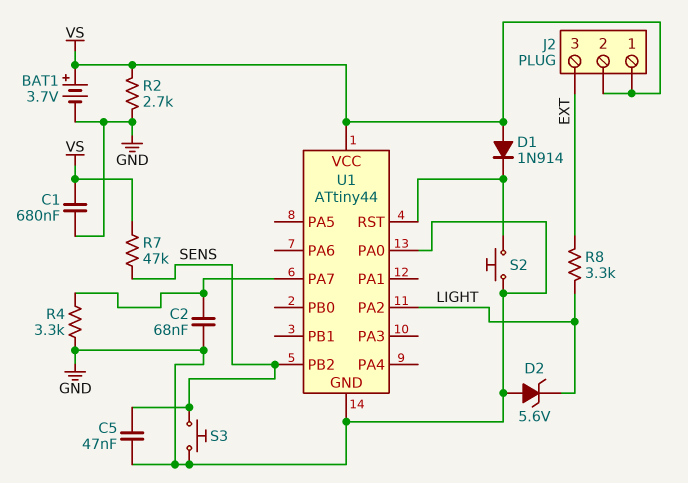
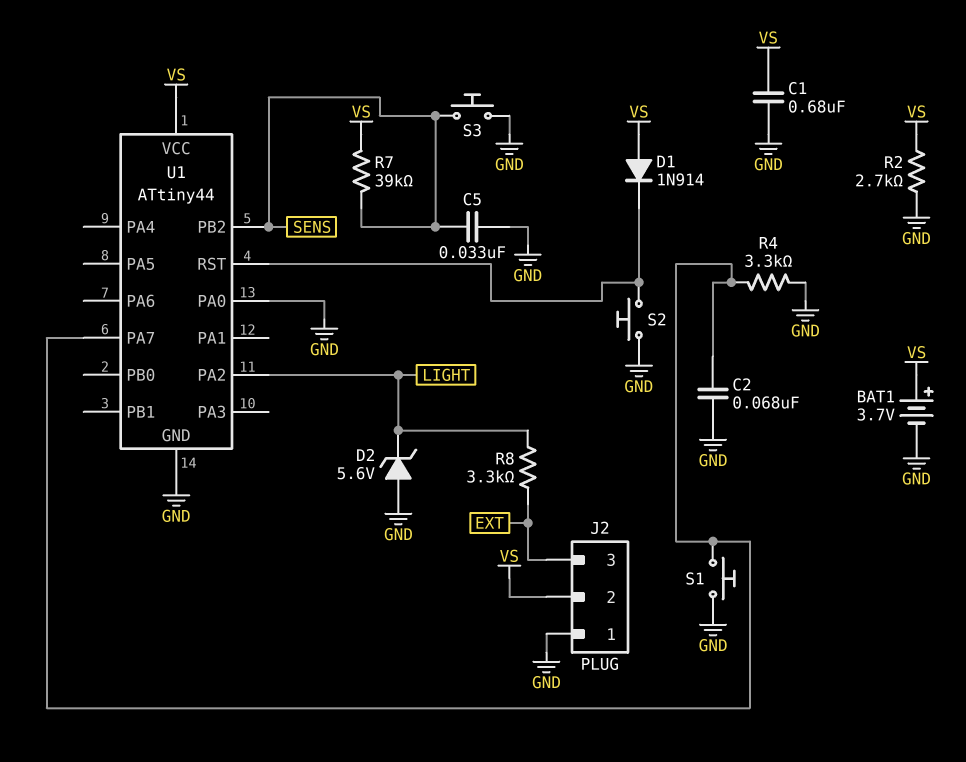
C5: 47nF (GND, SENS) -> 33nF (GND, SENS)
J2 pin 1: VS -> GND
R7: 47k (SENS, VS) -> 39k (SENS, VS)
S1: none -> button (GND, U1/PA7)

